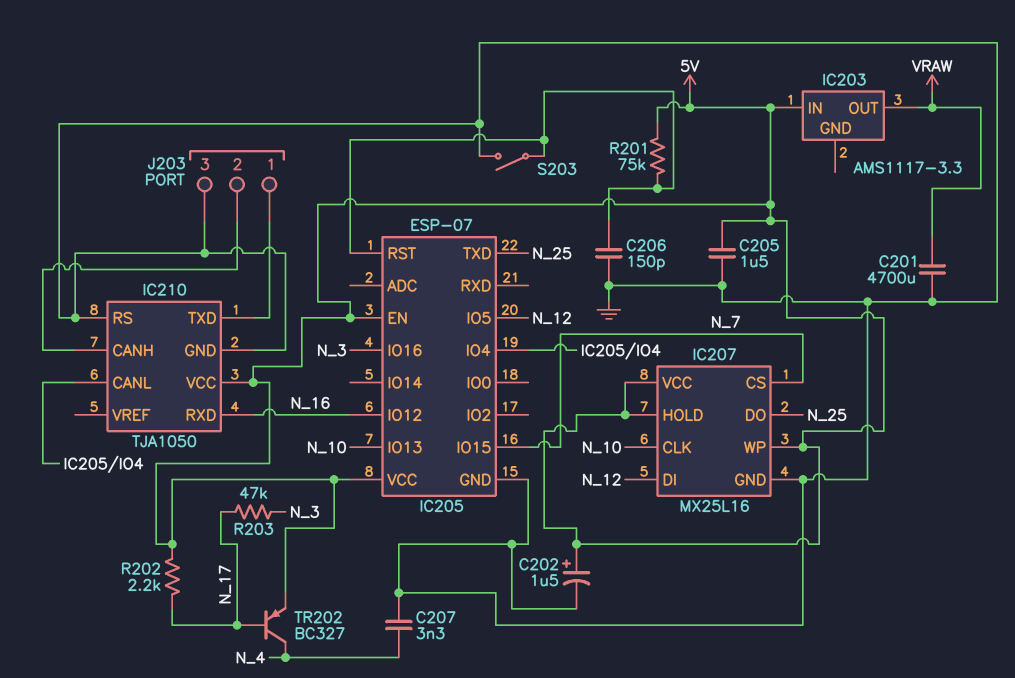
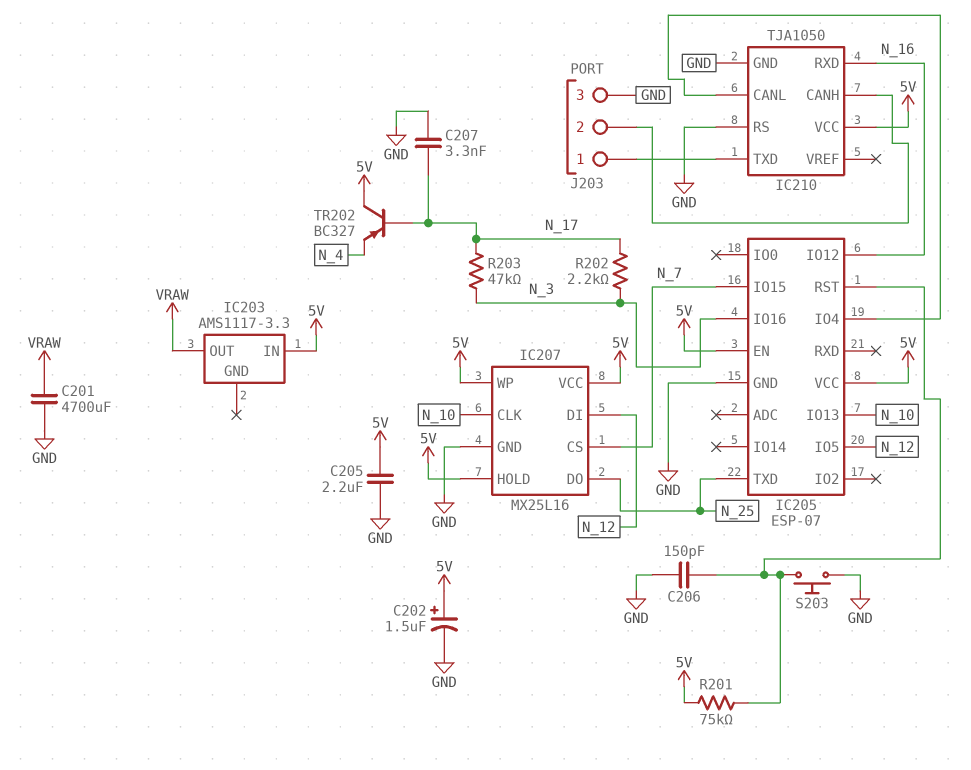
C205: 1.5uF (5V, GND) -> 2.2uF (5V, GND)
C207: 3.3nF (GND, N_4) -> 3.3nF (GND, N_17)
R202: 2.2k (5V, N_17) -> 2.2k (N_3, N_17)
S203: switch (GND, IC205/RST) -> button (GND, IC205/RST)
TR202: PNP BC327 (B N_17, C N_4, E 5V) -> PNP BC327 (B N_17, C 5V, E N_4)

